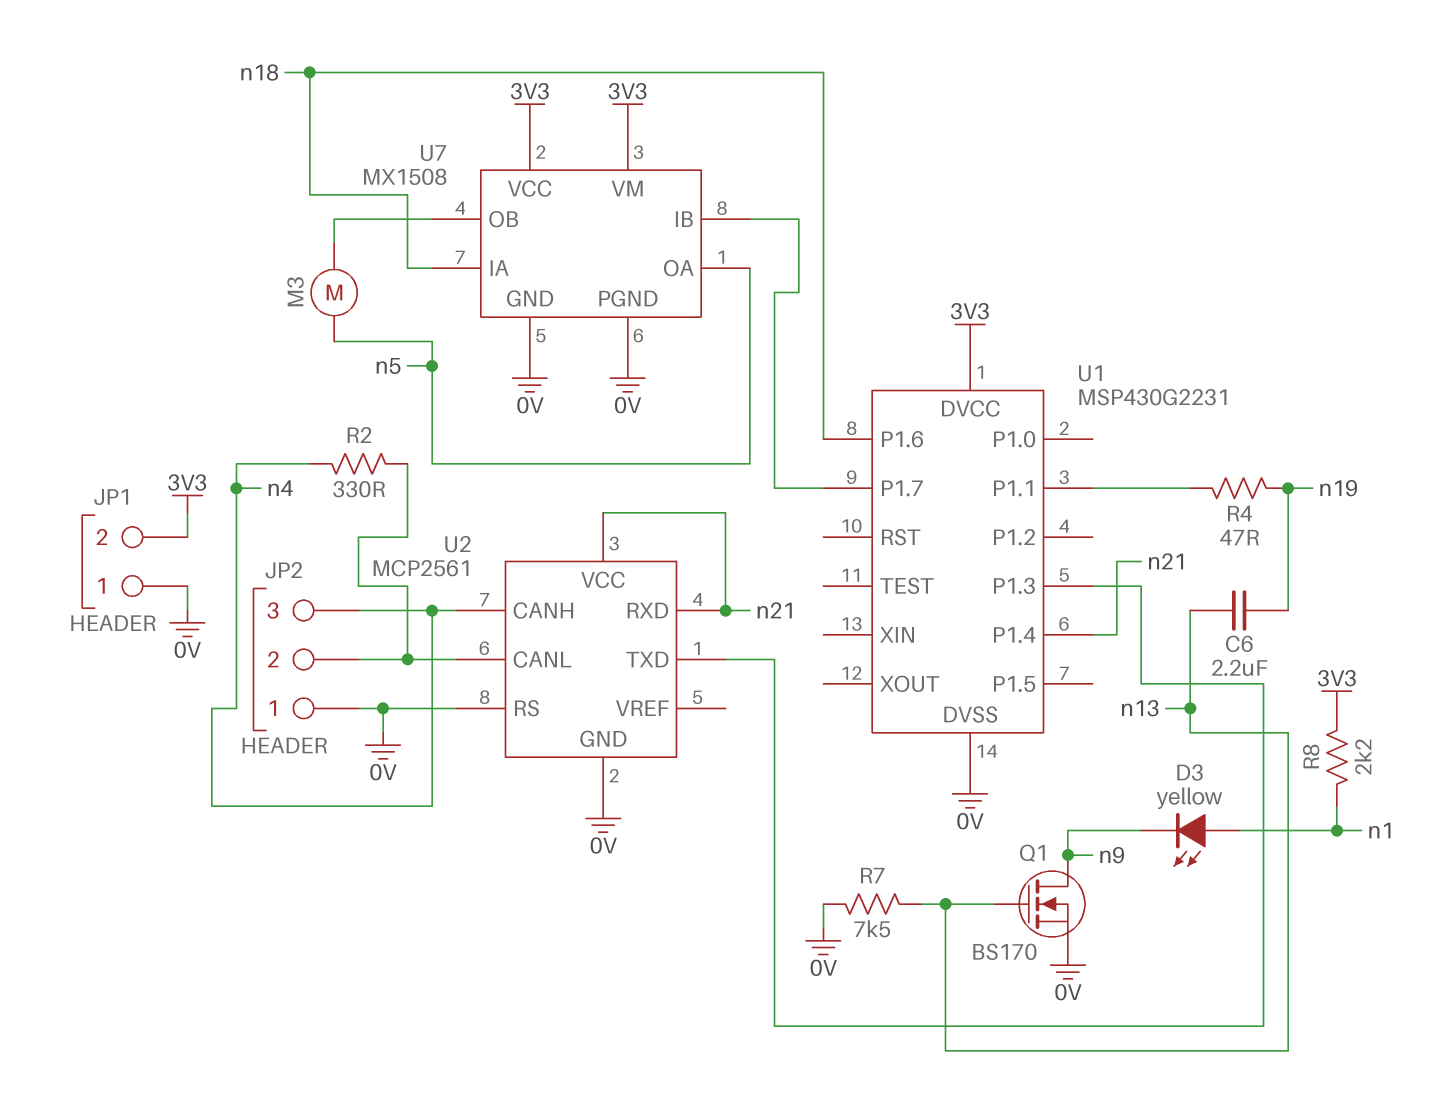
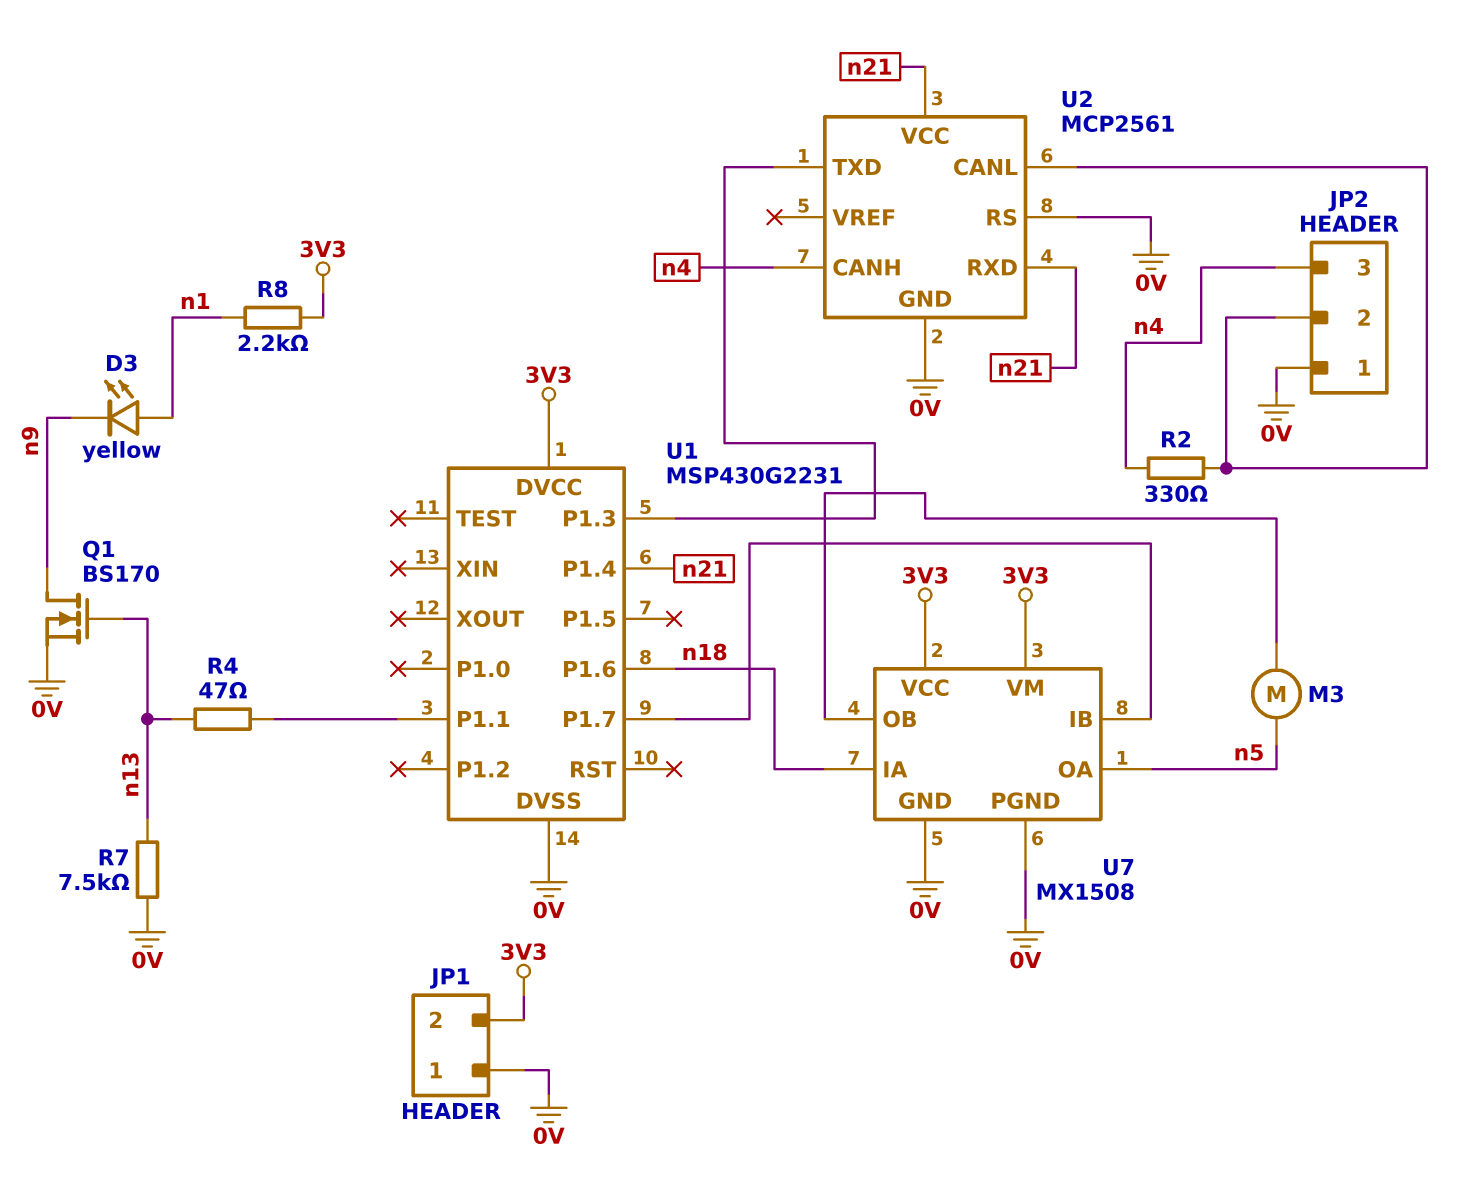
C6: 2.2uF (n13, n19) -> none
R4: 47 (U1/P1.1, n19) -> 47 (U1/P1.1, n13)

